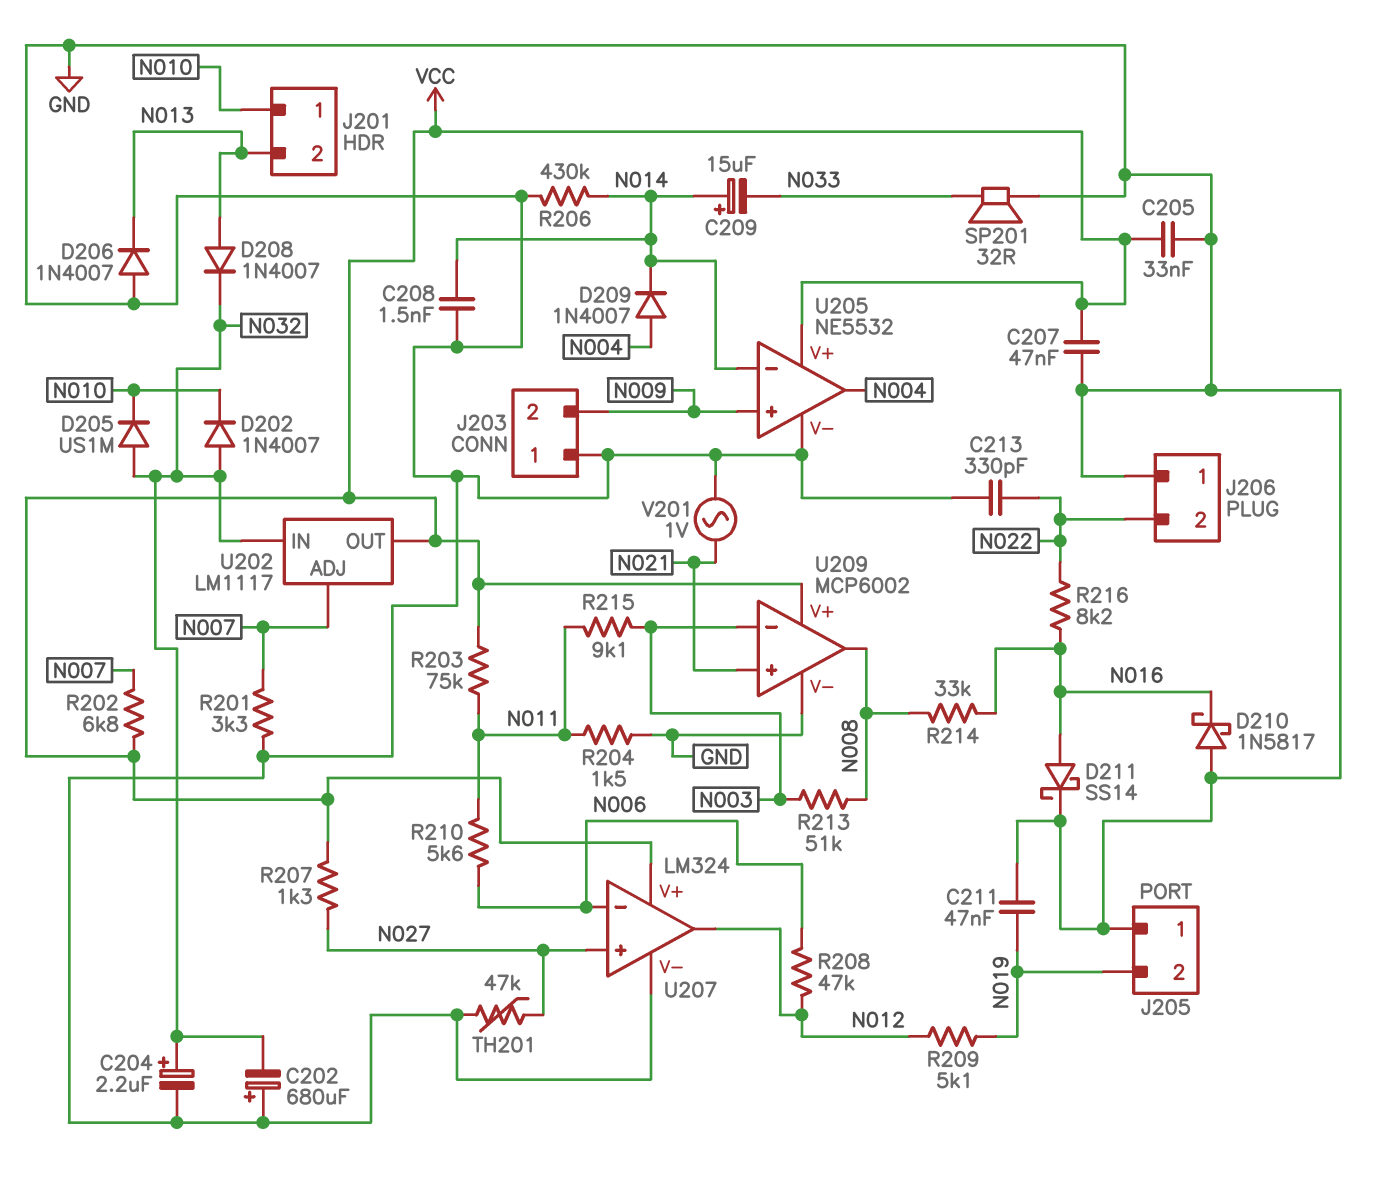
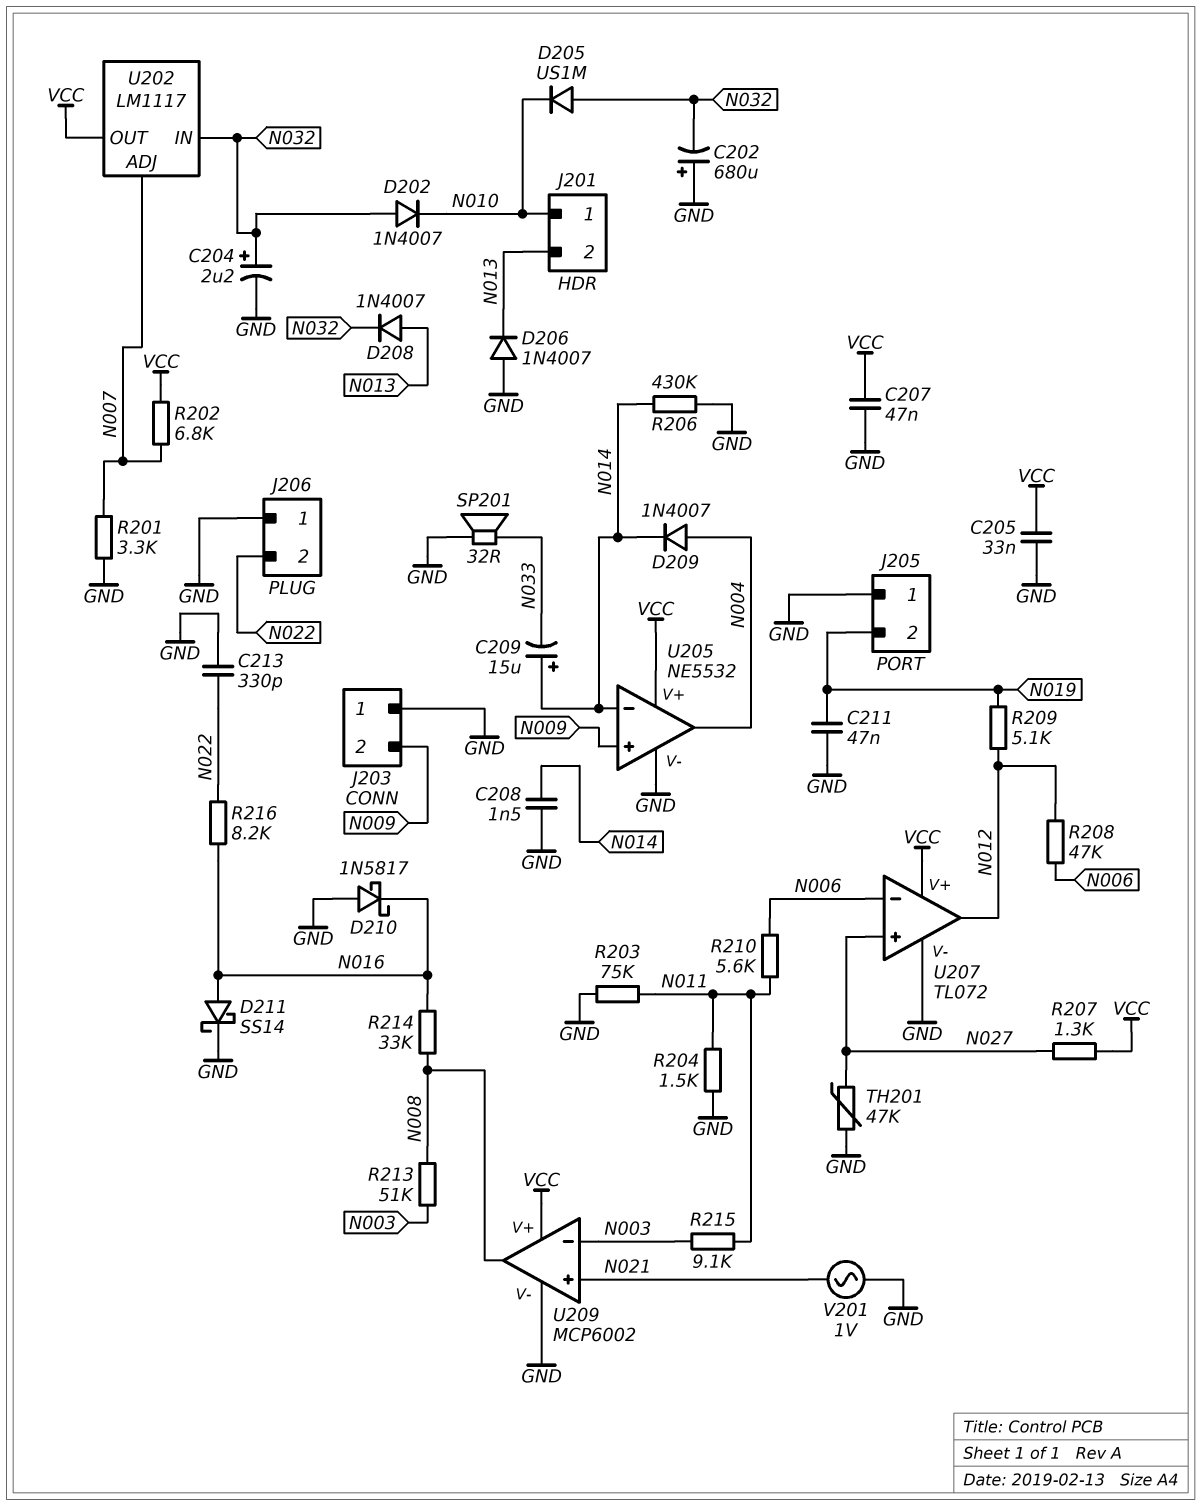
R203: 75k (N011, VCC) -> 75k (GND, N011)
U207: LM324 -> TL072

